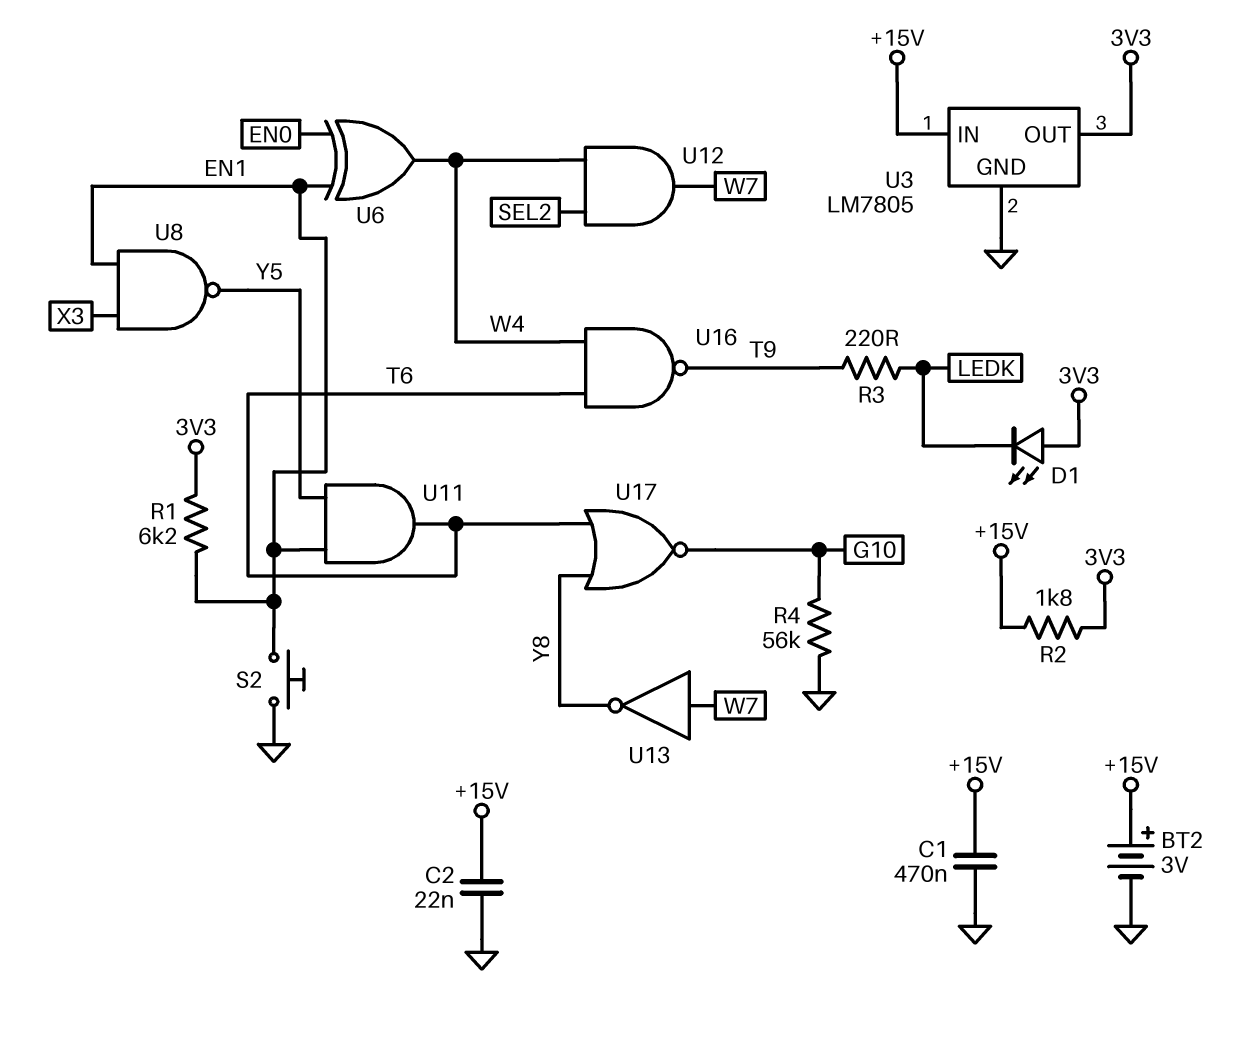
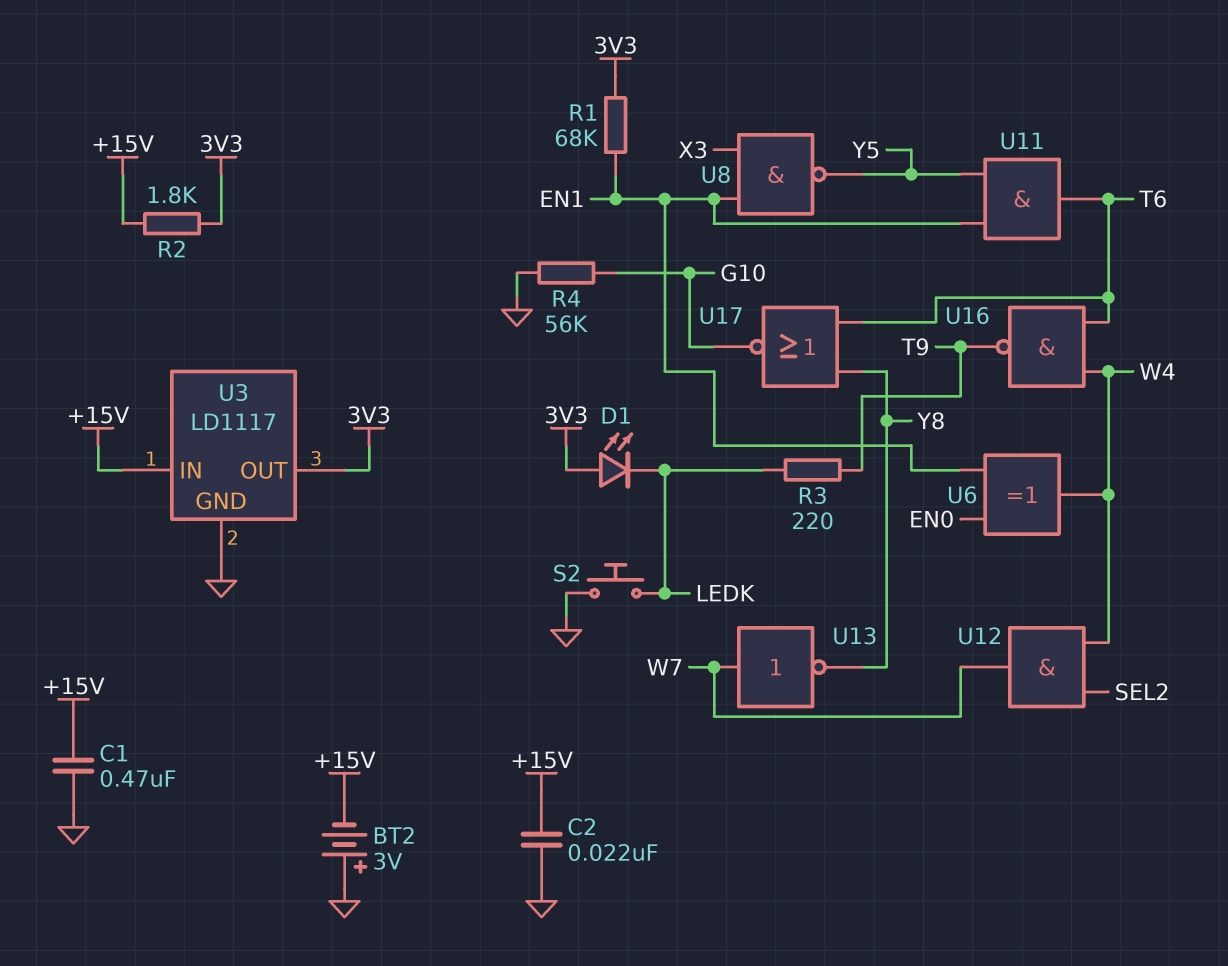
BT2: 3V (plus +15V, minus GND) -> 3V (plus GND, minus +15V)
R1: 6.2k (3V3, EN1) -> 68k (3V3, EN1)
S2: button (EN1, GND) -> button (GND, LEDK)
U3: LM7805 -> LD1117

